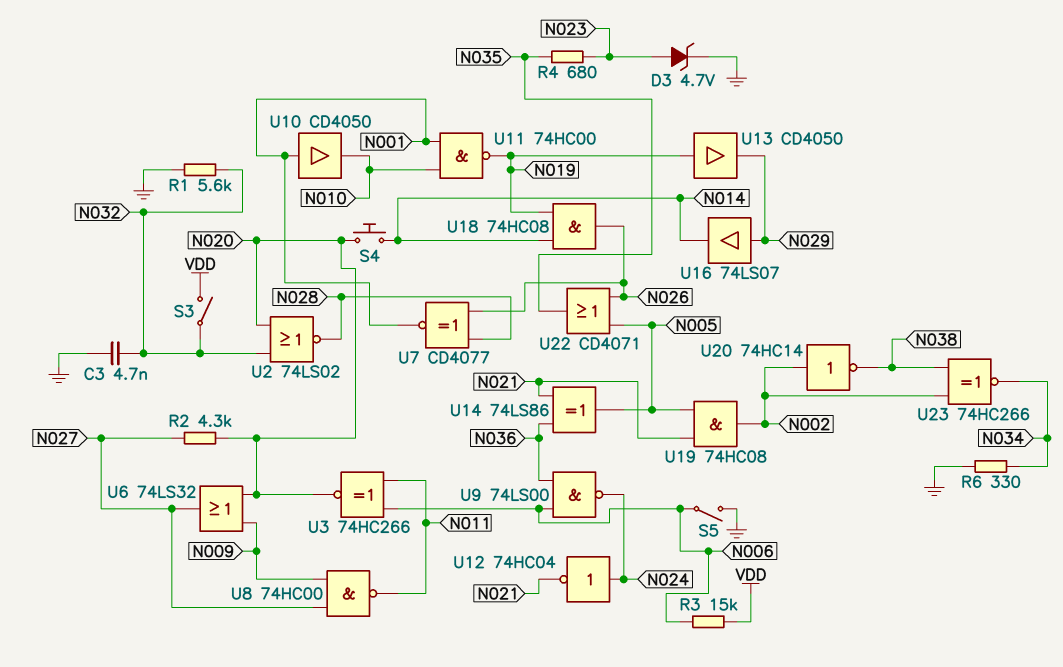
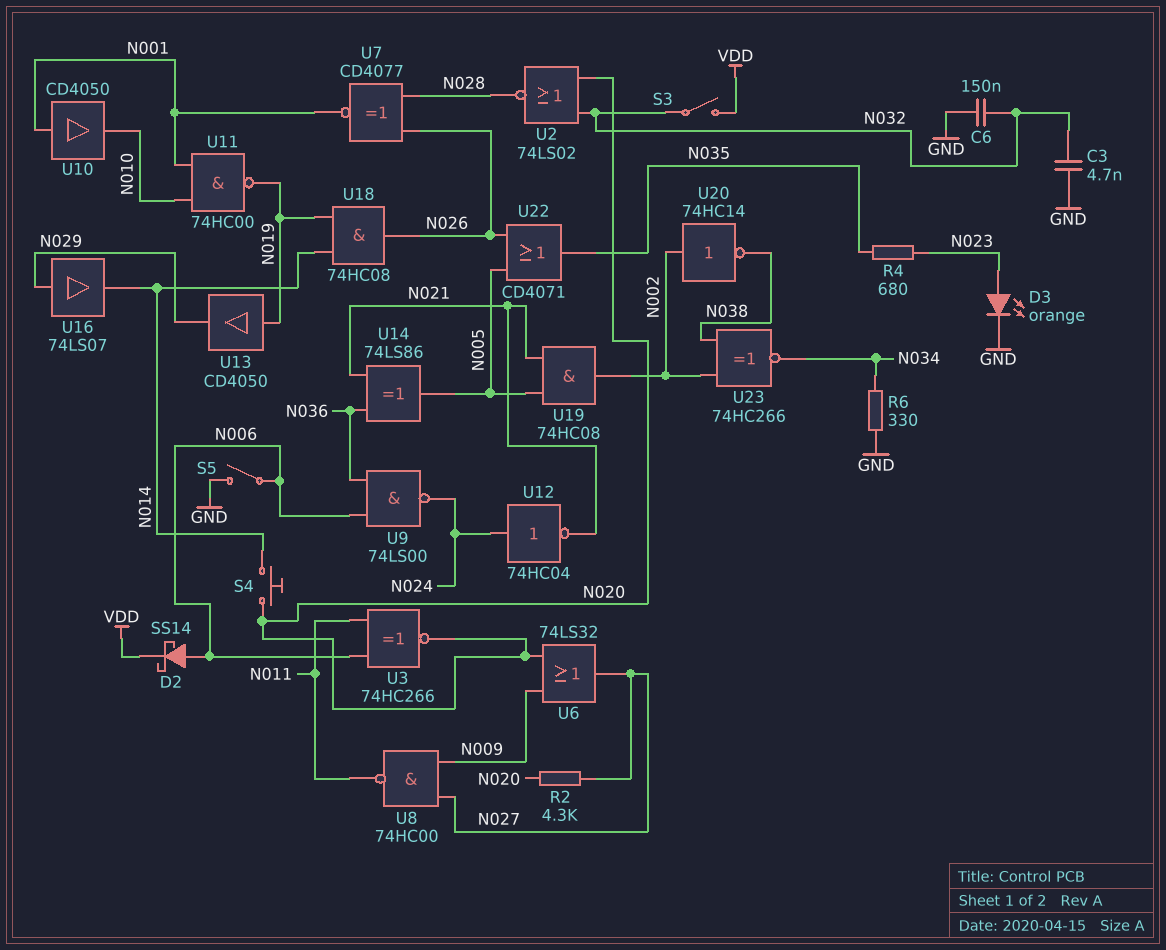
C6: none -> 150nF (GND, N032)
D2: none -> schottky SS14 (A N006, K VDD)
D3: zener 4.7V (A N023, K GND) -> LED orange (A N023, K GND)
R1: 5.6k (GND, N032) -> none
R3: 15k (N006, VDD) -> none

